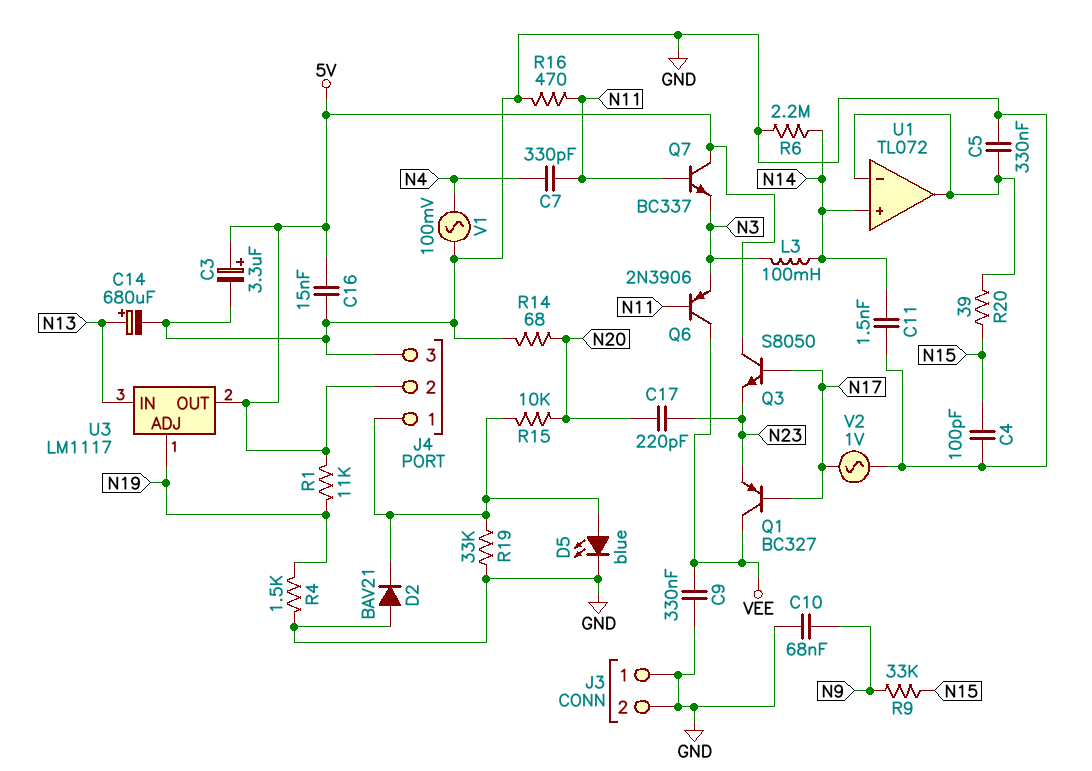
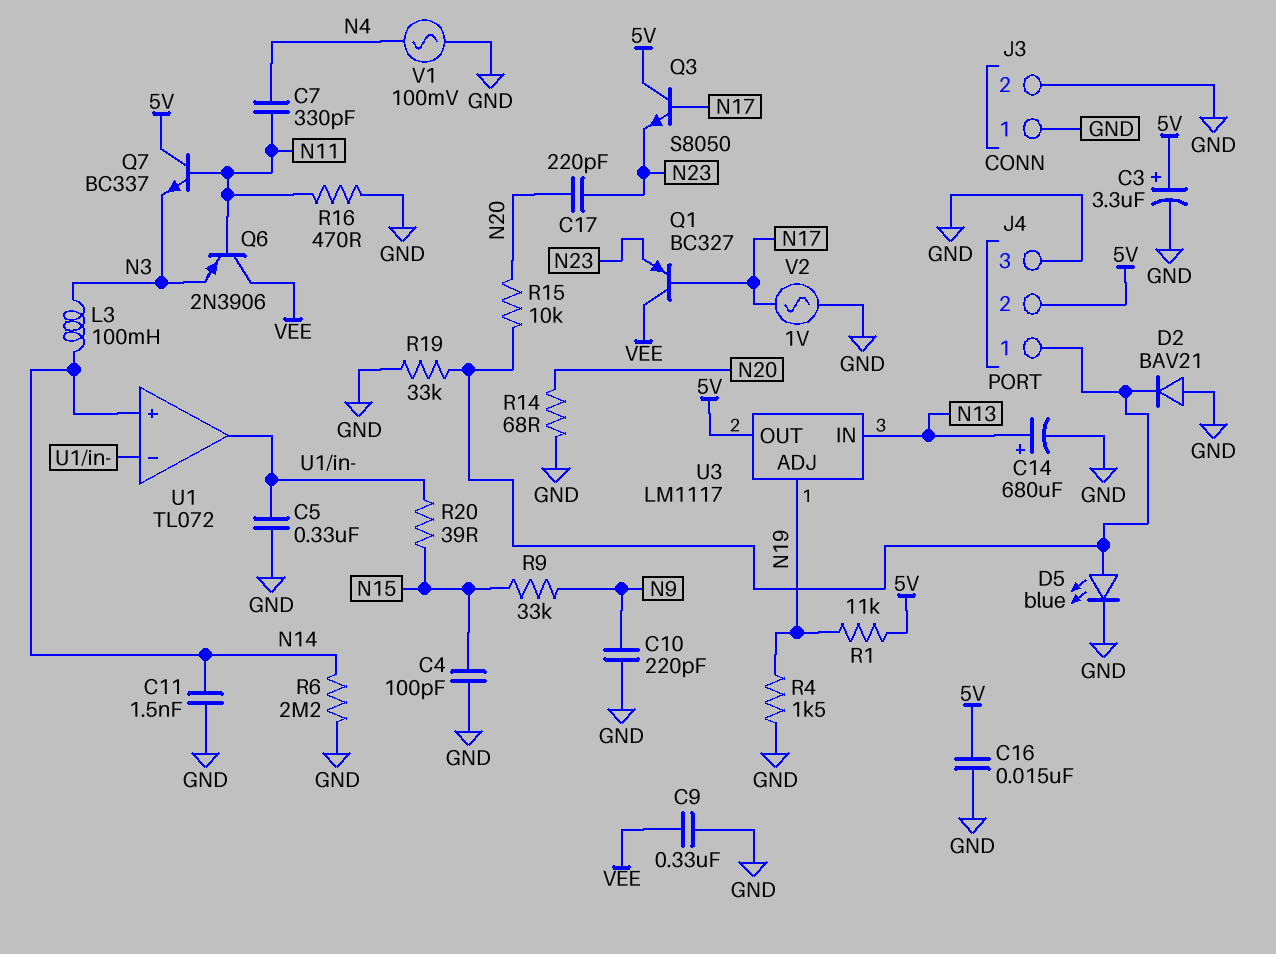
C10: 68nF (GND, N9) -> 220pF (GND, N9)

